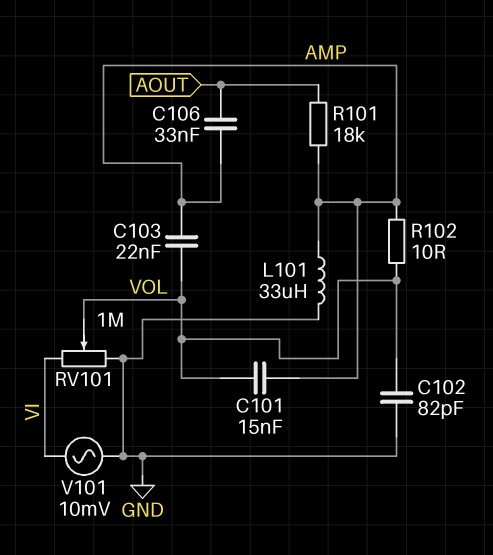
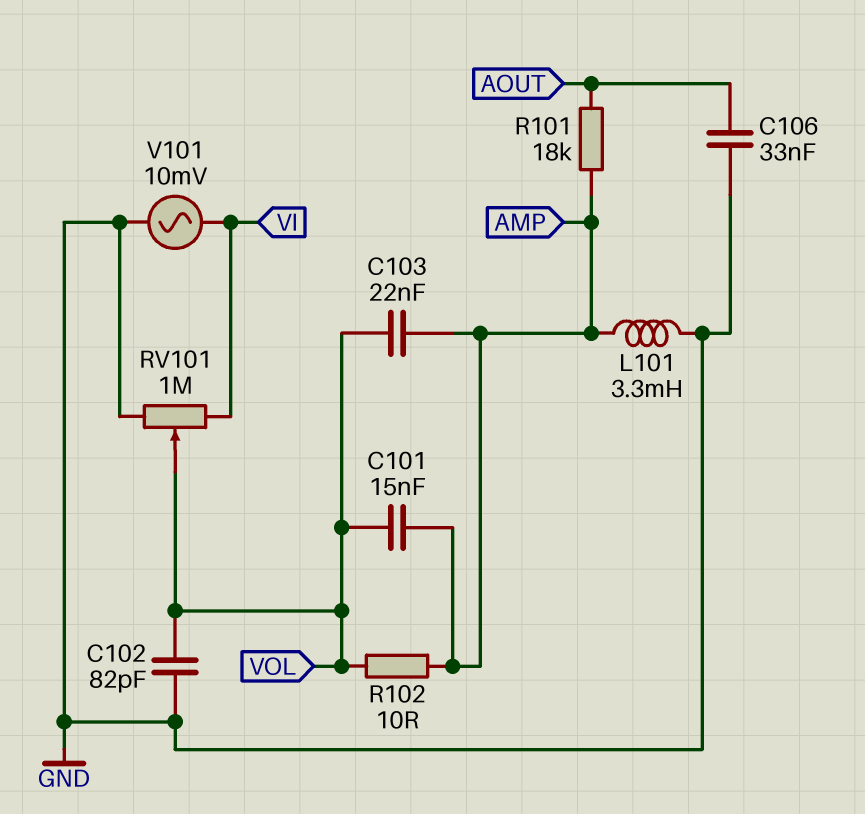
C106: 33nF (AMP, AOUT) -> 33nF (AOUT, GND)
L101: 33uH (AMP, GND) -> 3.3mH (AMP, GND)

